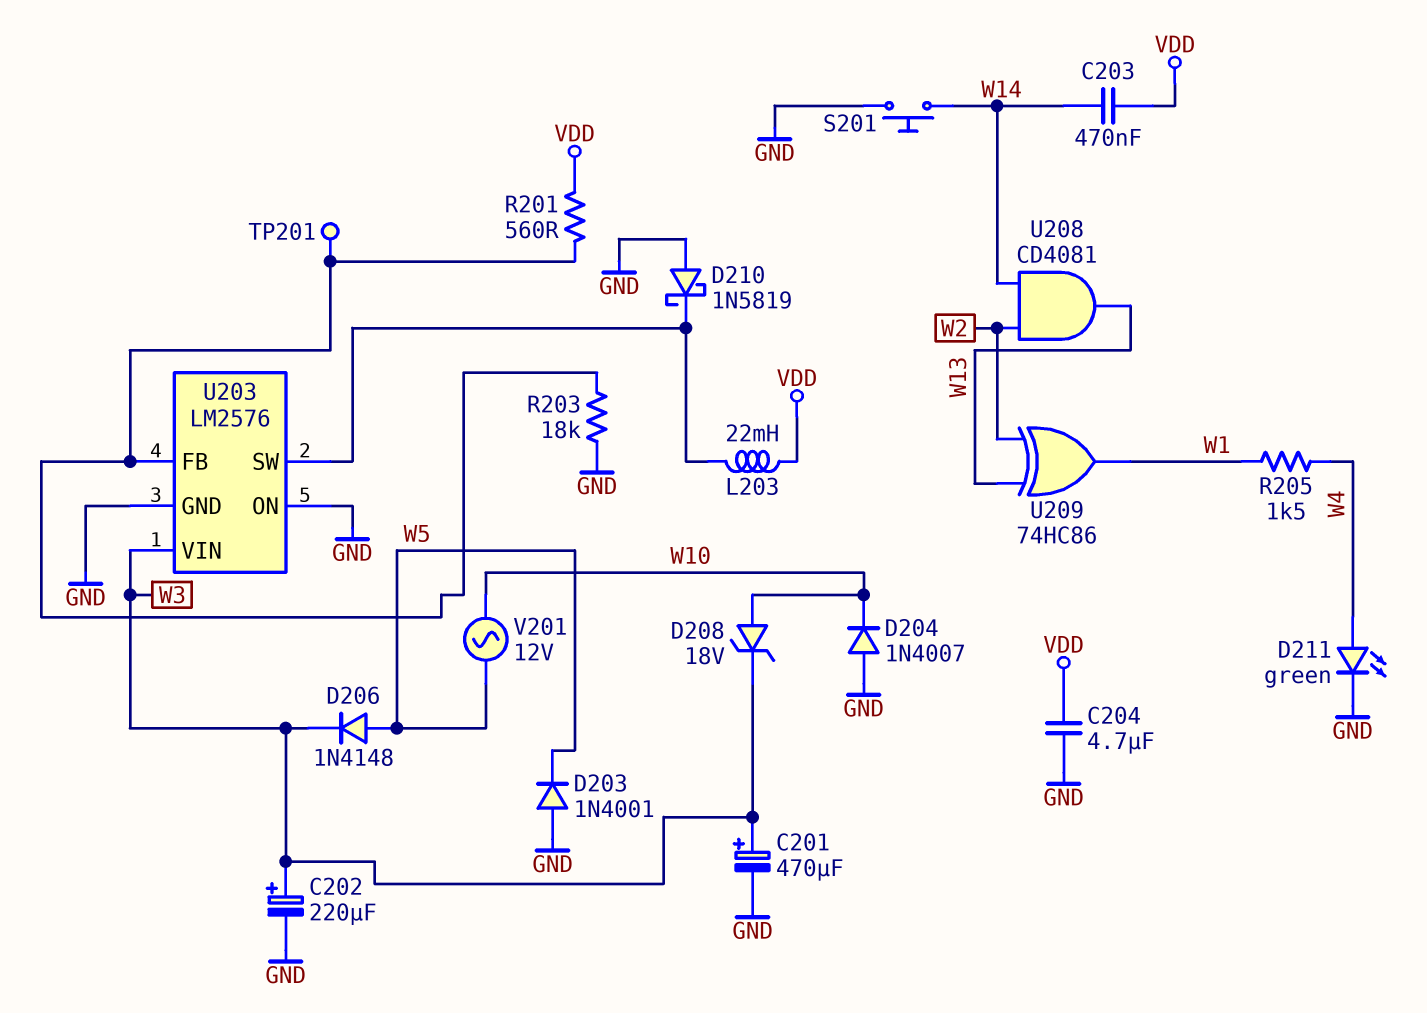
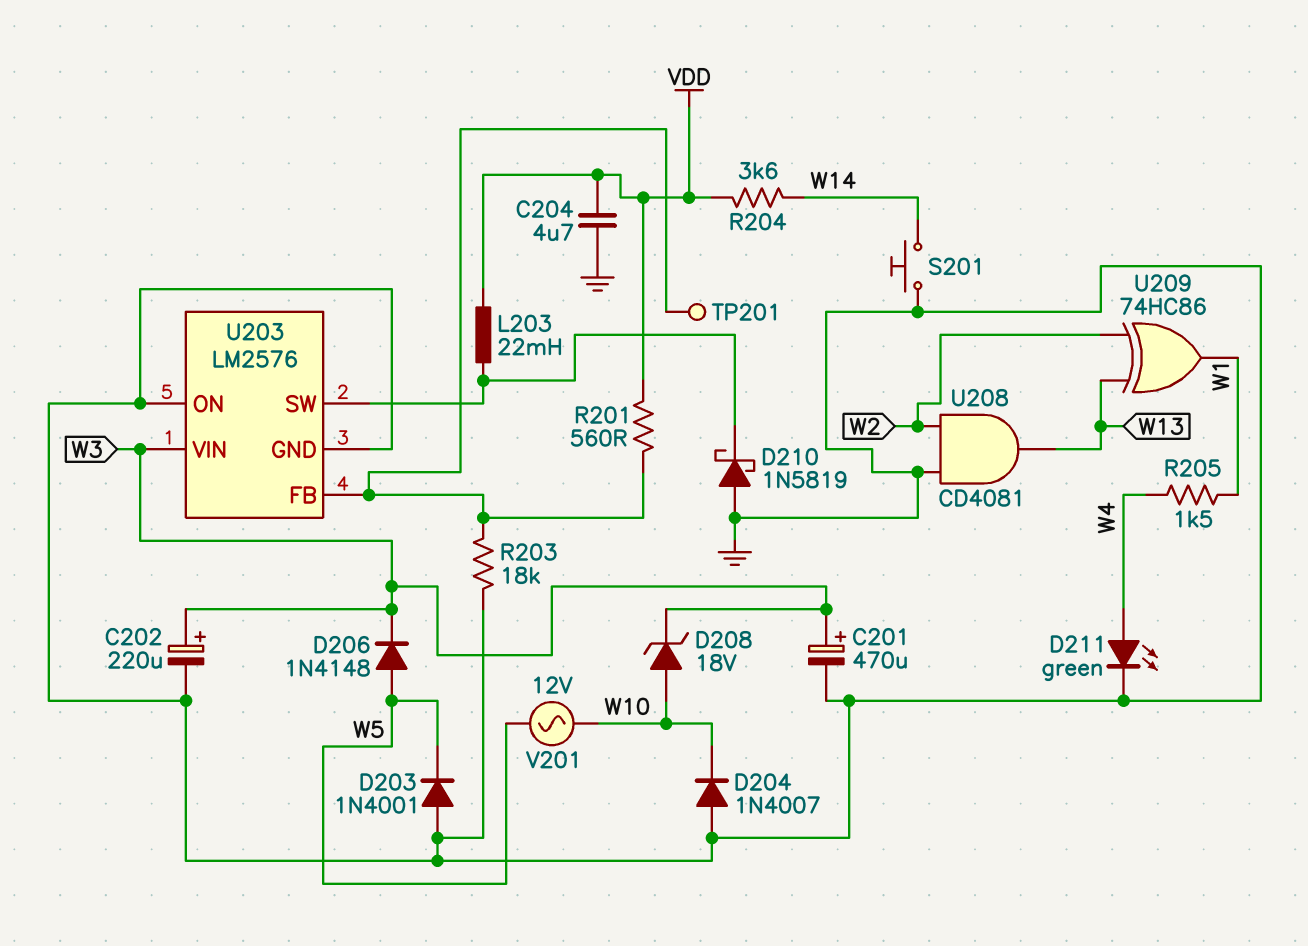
C203: 470nF (VDD, W14) -> none
R204: none -> 3.6k (VDD, W14)
U208: AND CD4081 (in W2, in W14, out W13) -> AND CD4081 (in GND, in W2, out W13)

